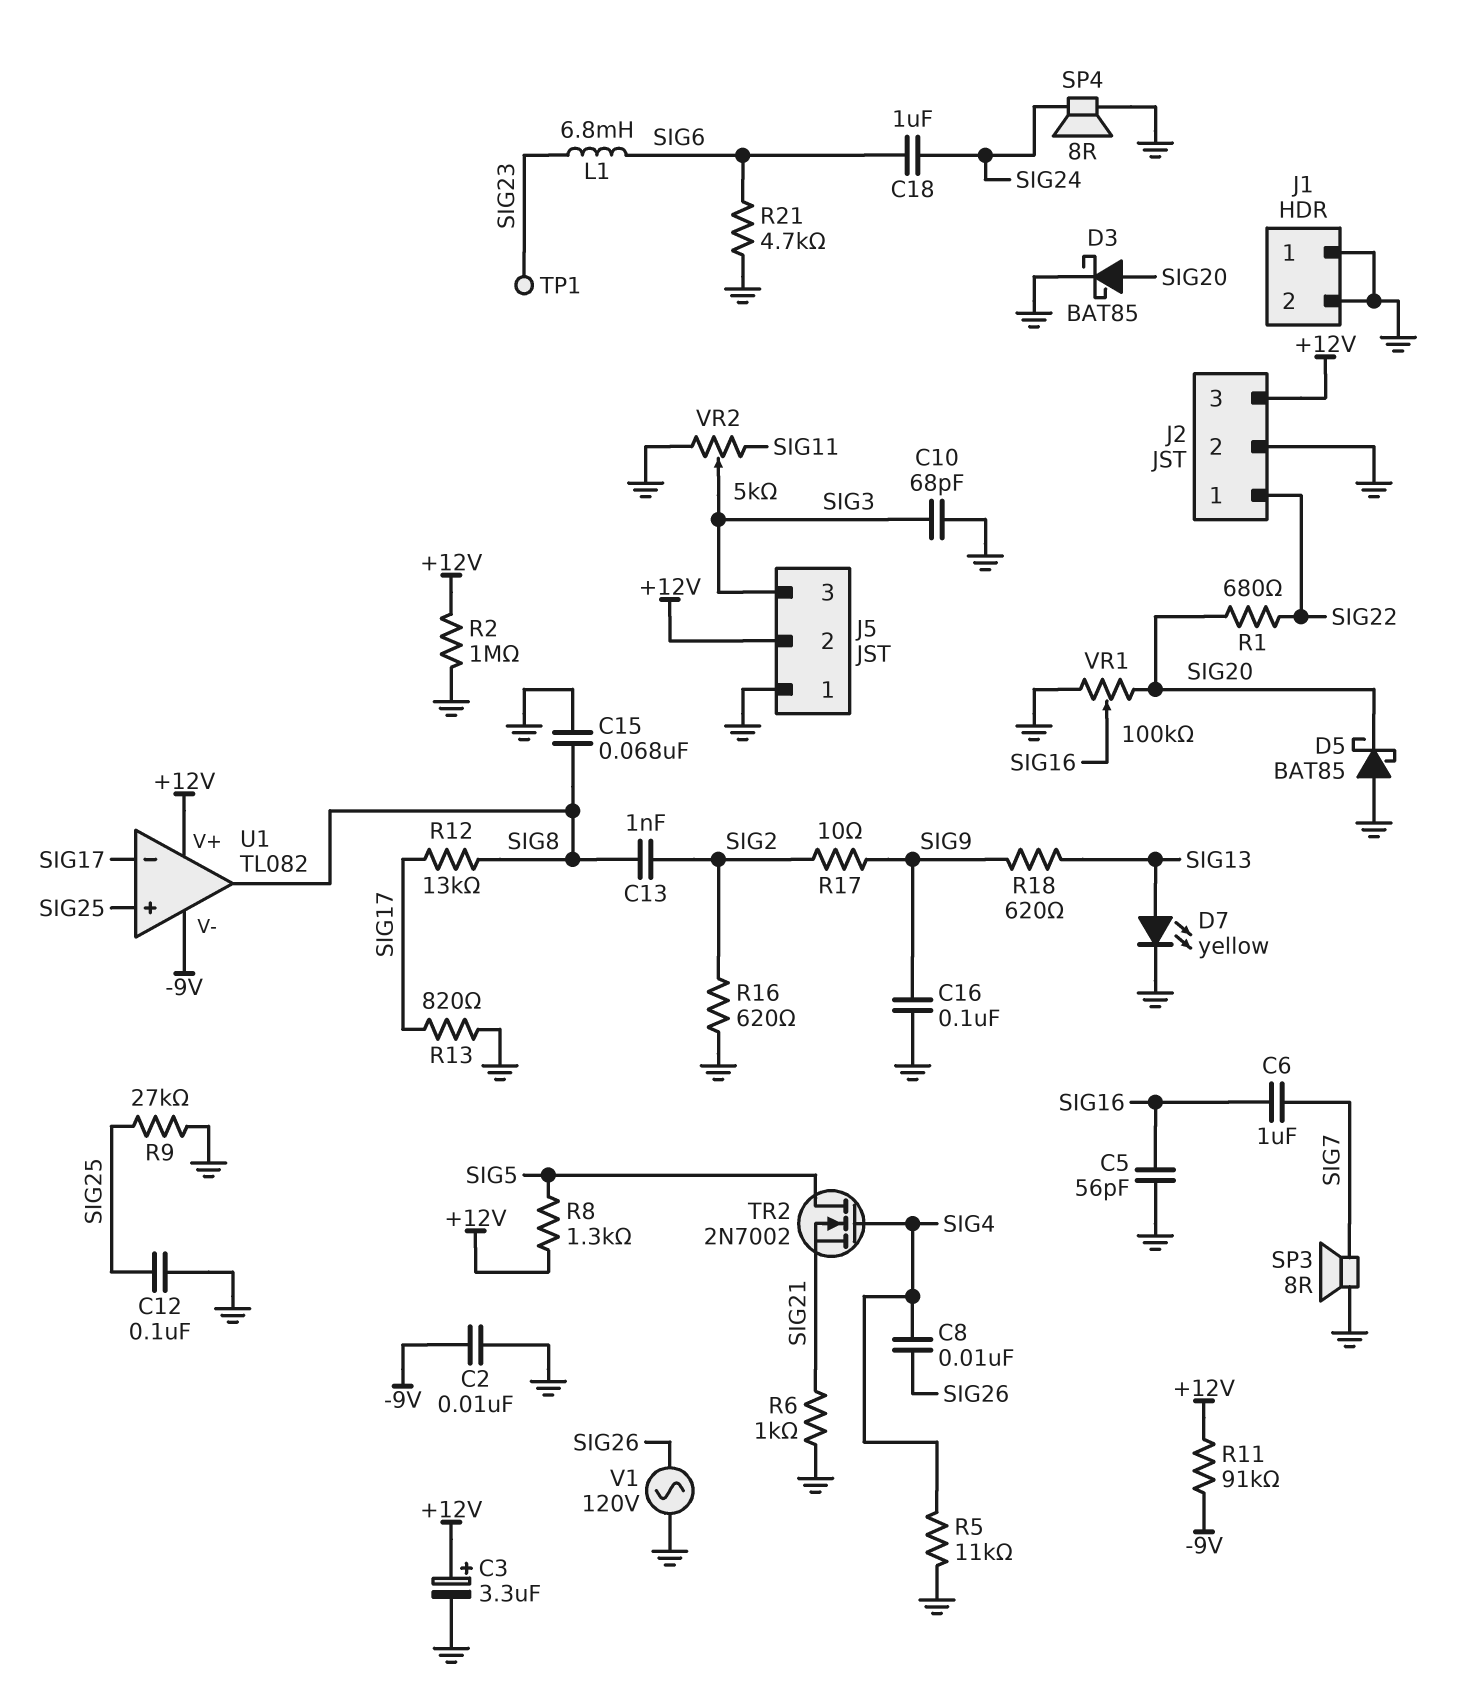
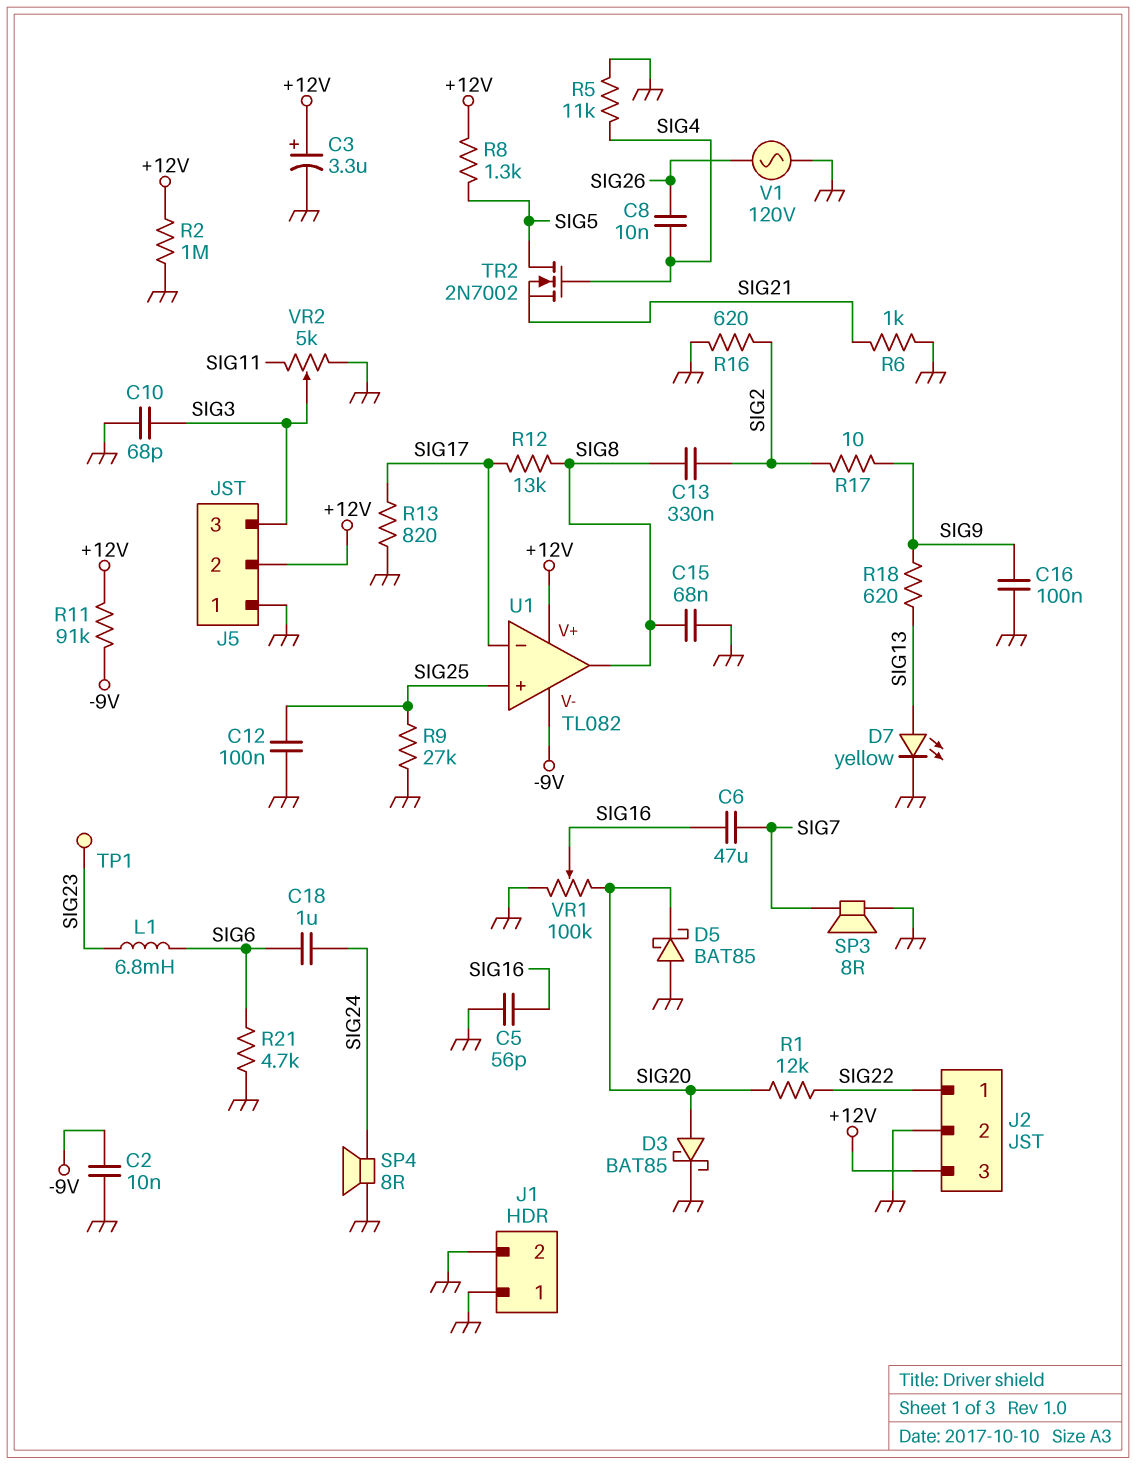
C6: 1uF (SIG7, SIG16) -> 47uF (SIG7, SIG16)
C13: 1nF (SIG2, SIG8) -> 330nF (SIG2, SIG8)
R1: 680 (SIG20, SIG22) -> 12k (SIG20, SIG22)

